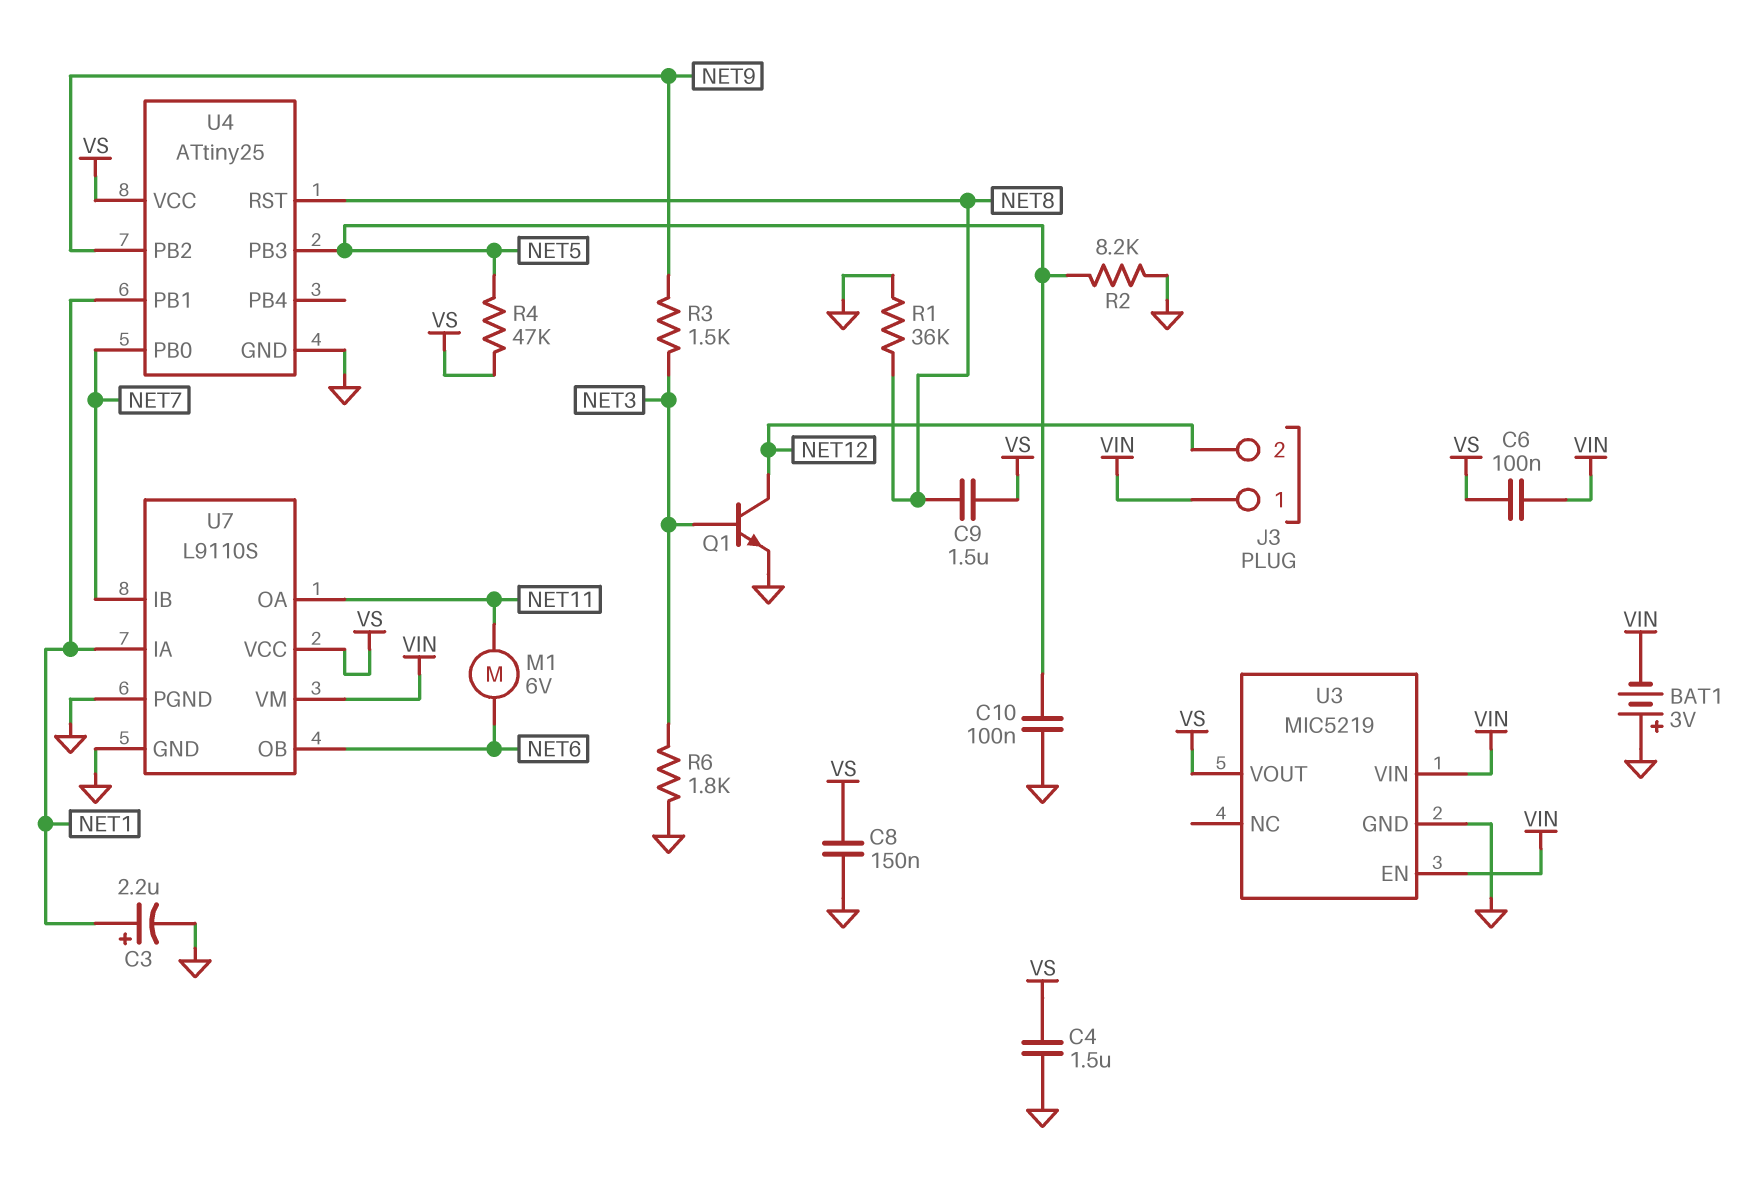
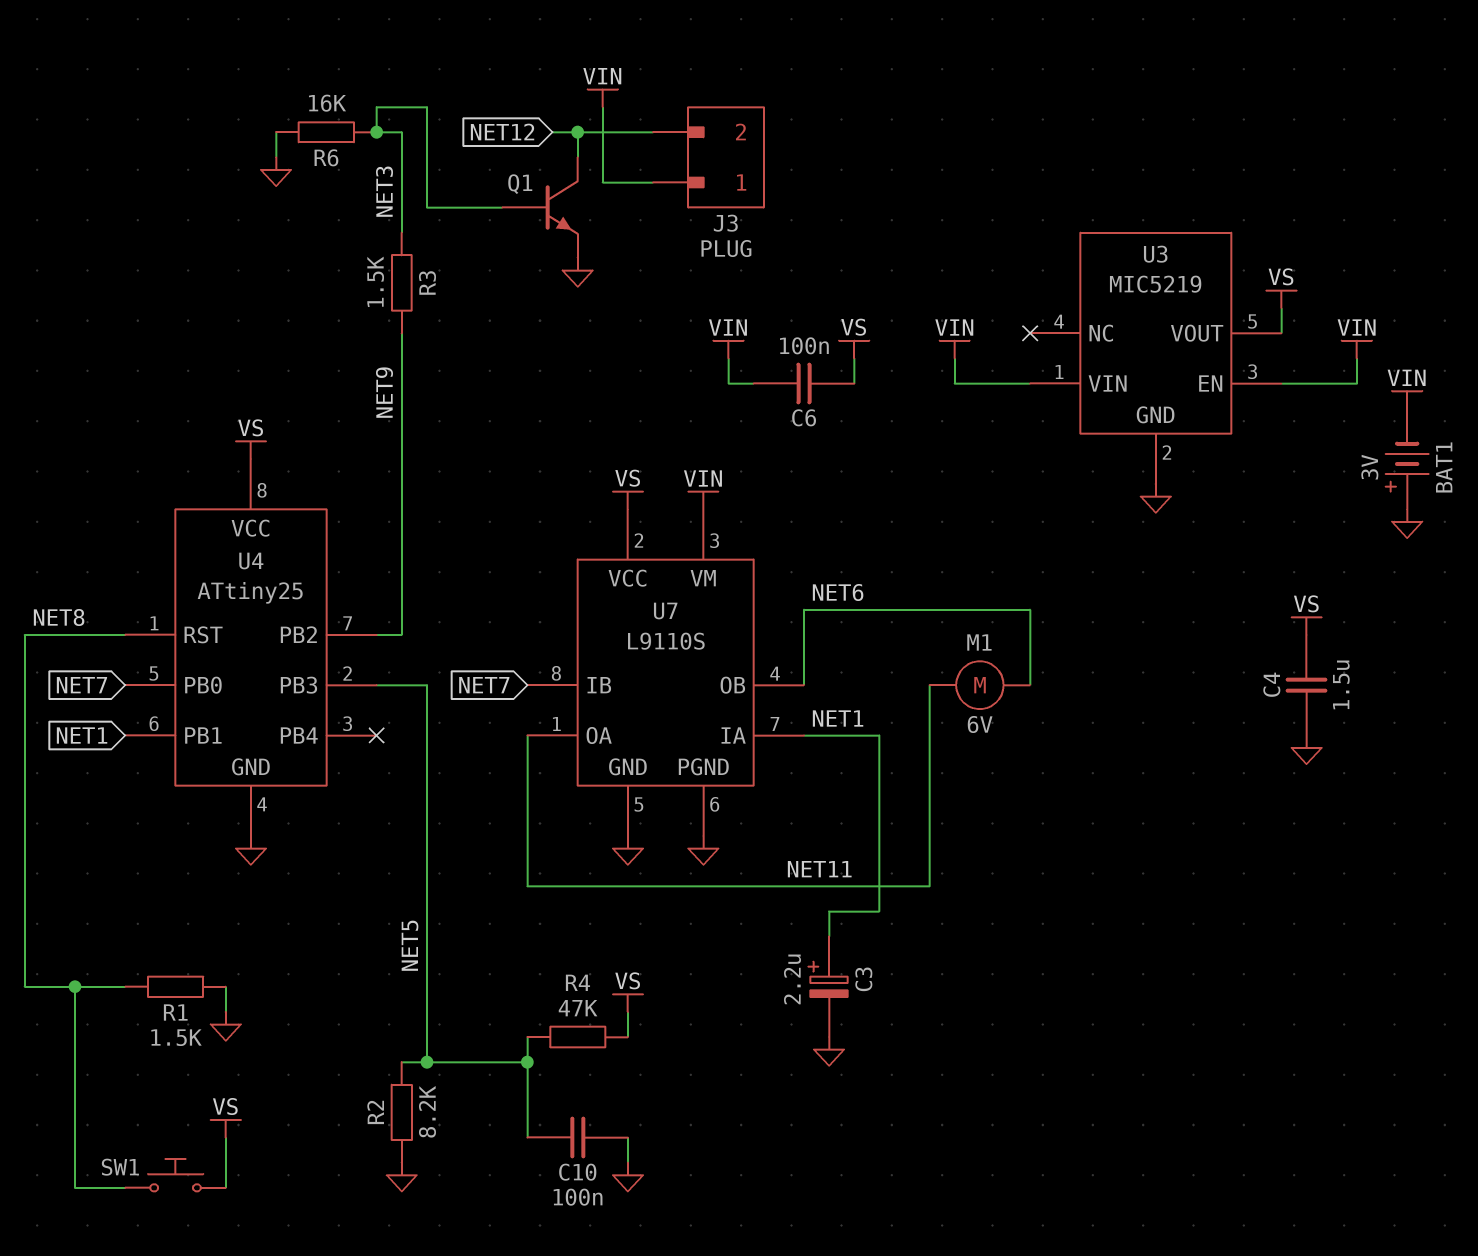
C8: 150nF (GND, VS) -> none
C9: 1.5uF (NET8, VS) -> none
R1: 36k (GND, NET8) -> 1.5k (GND, NET8)
R6: 1.8k (GND, NET3) -> 16k (GND, NET3)
SW1: none -> button (NET8, VS)

